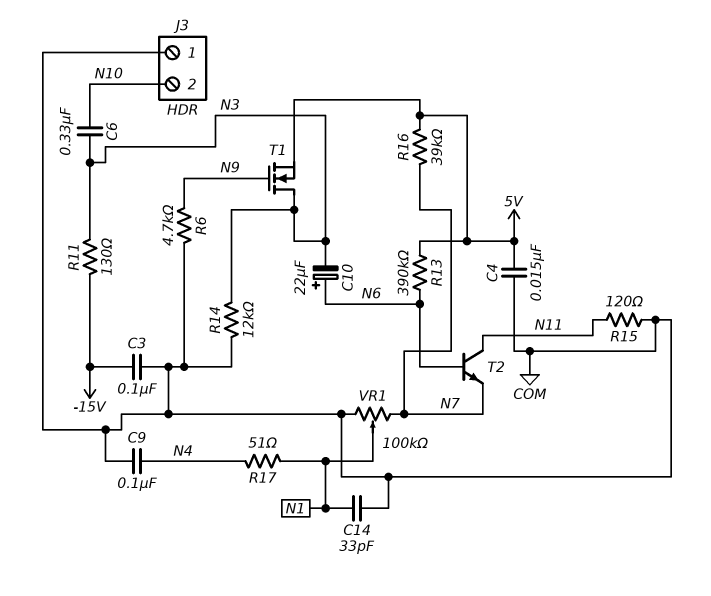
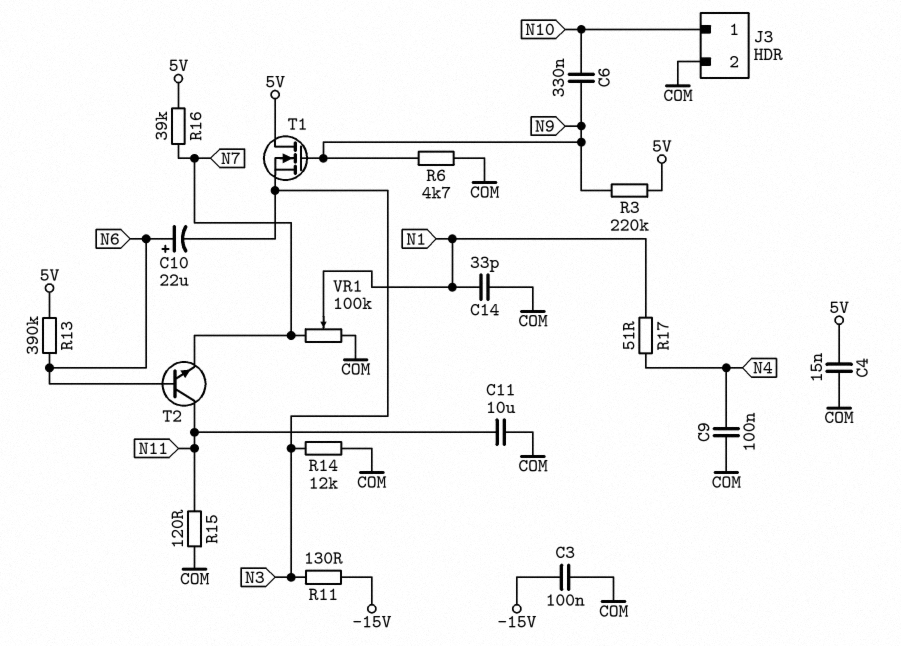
C6: 330nF (N3, N10) -> 330nF (N9, N10)
C11: none -> 10uF (COM, N11)
J3 pin 1: COM -> N10
J3 pin 2: N10 -> COM
R3: none -> 220k (5V, N9)
T1: NMOS (G N9, D N3, S 5V) -> NMOS (G N9, D 5V, S N3)

